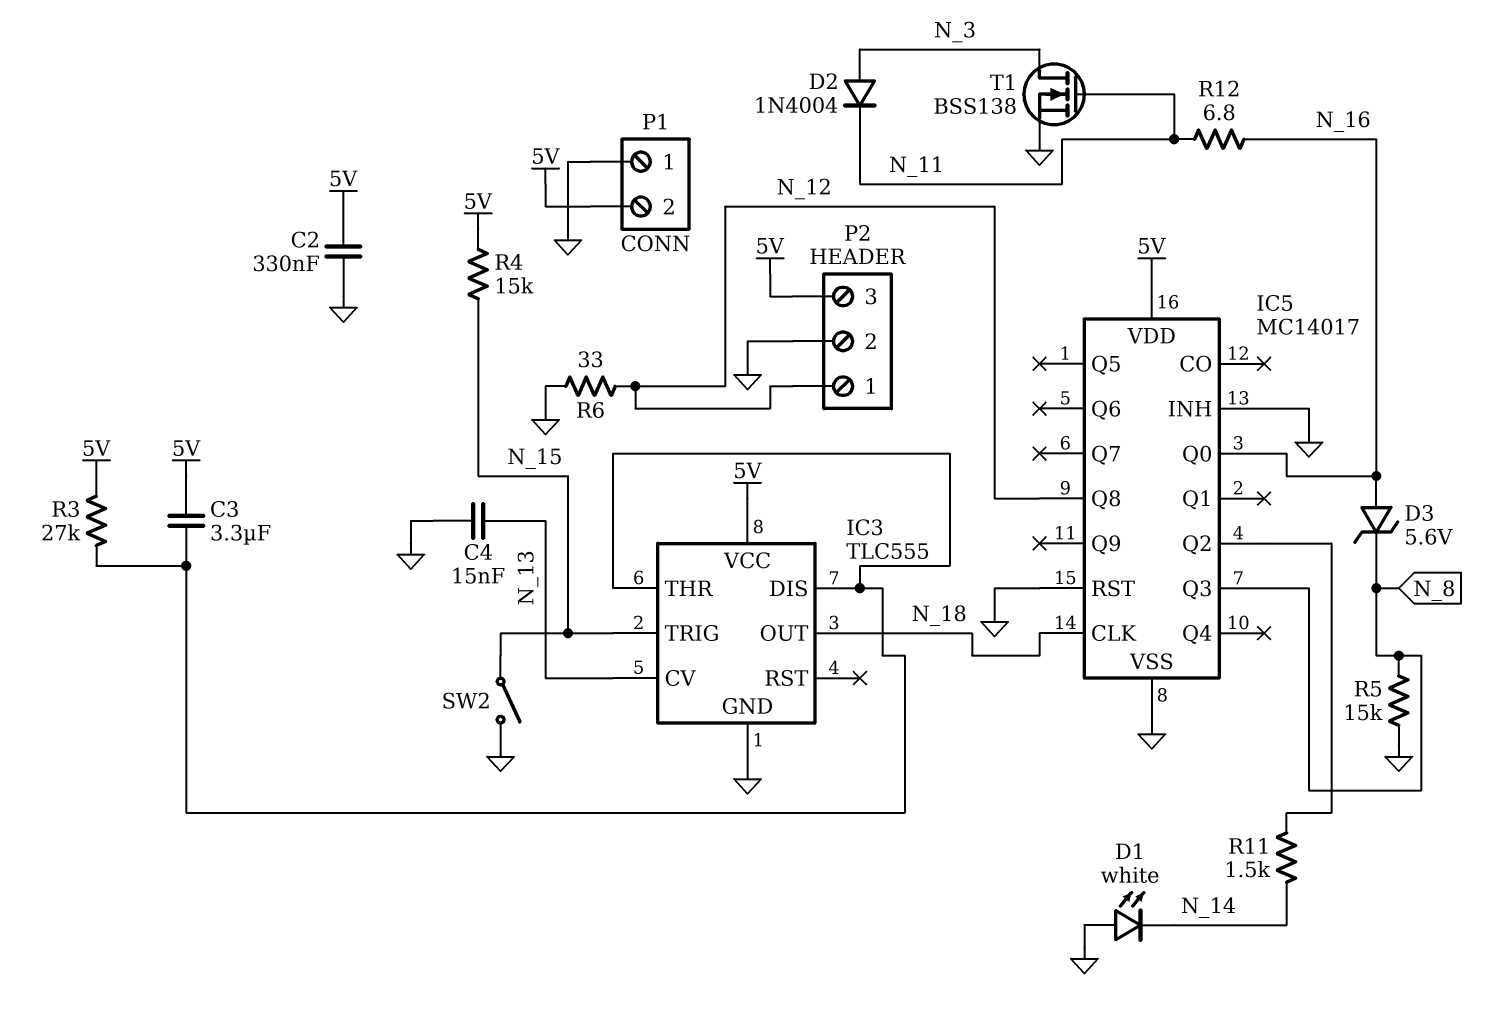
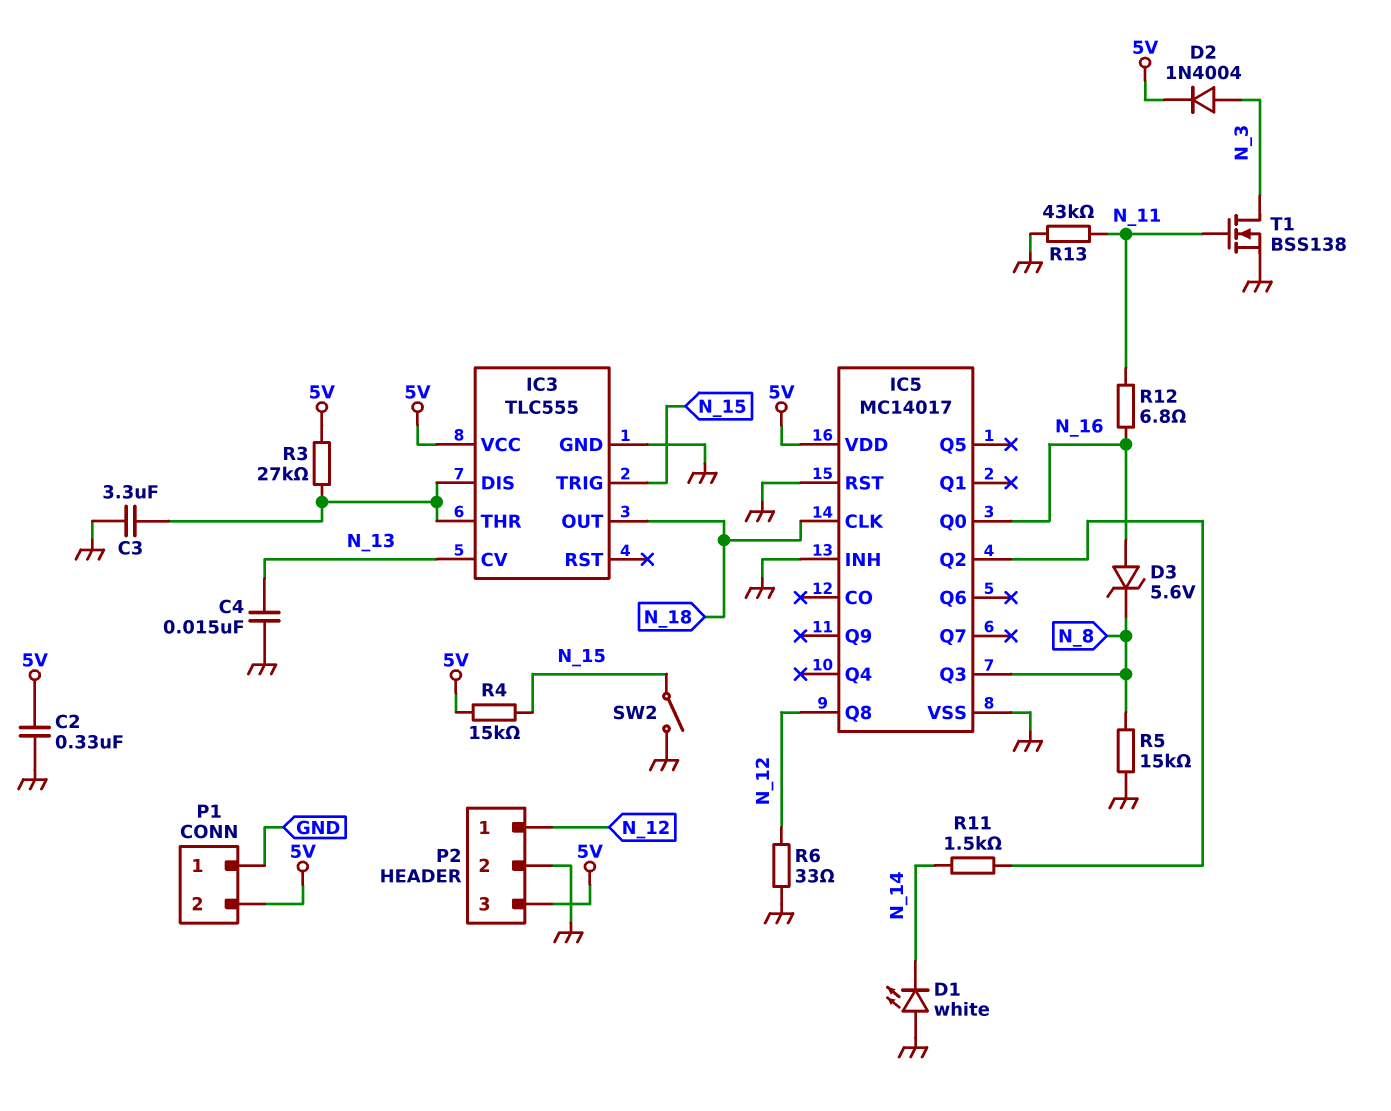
C3: 3.3uF (5V, IC3/DIS) -> 3.3uF (GND, IC3/DIS)
D2: diode 1N4004 (A N_3, K N_11) -> diode 1N4004 (A N_3, K 5V)
R13: none -> 43k (GND, N_11)

